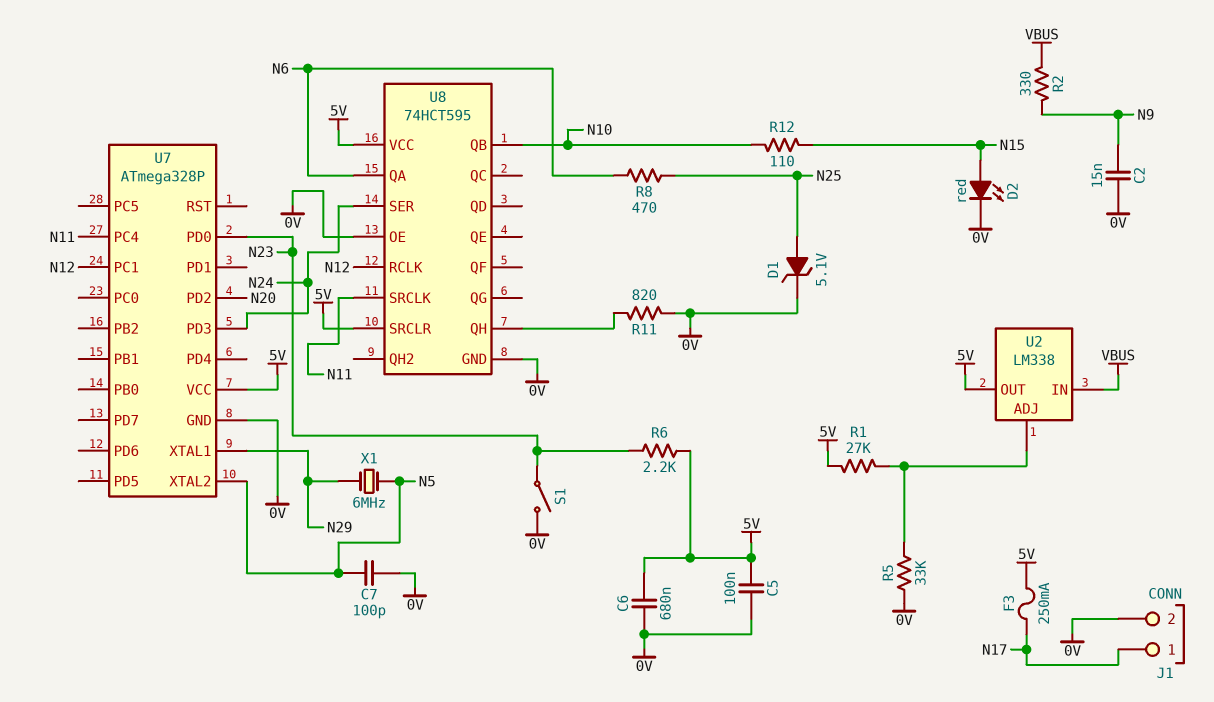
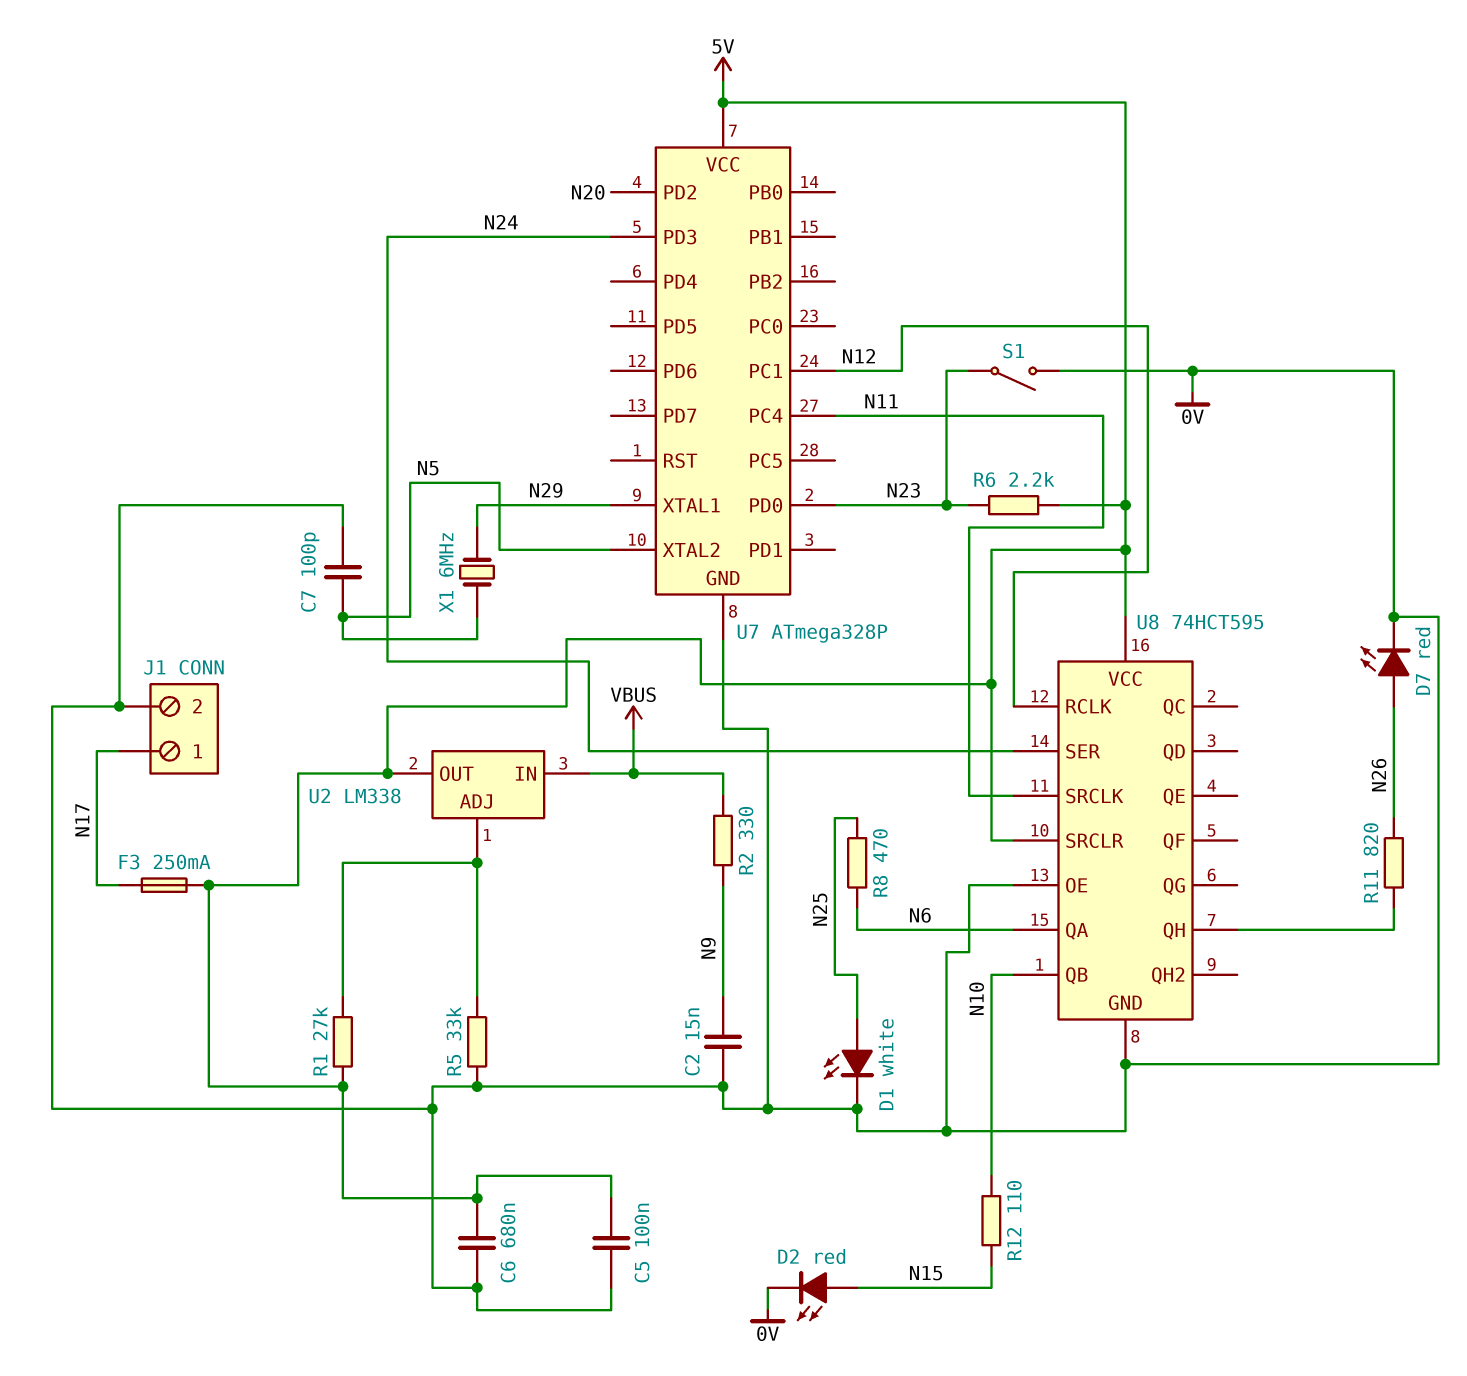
D1: zener 5.1V (A N25, K 0V) -> LED white (A N25, K 0V)
D7: none -> LED red (A N26, K 0V)
R11: 820 (0V, U8/QH) -> 820 (N26, U8/QH)

